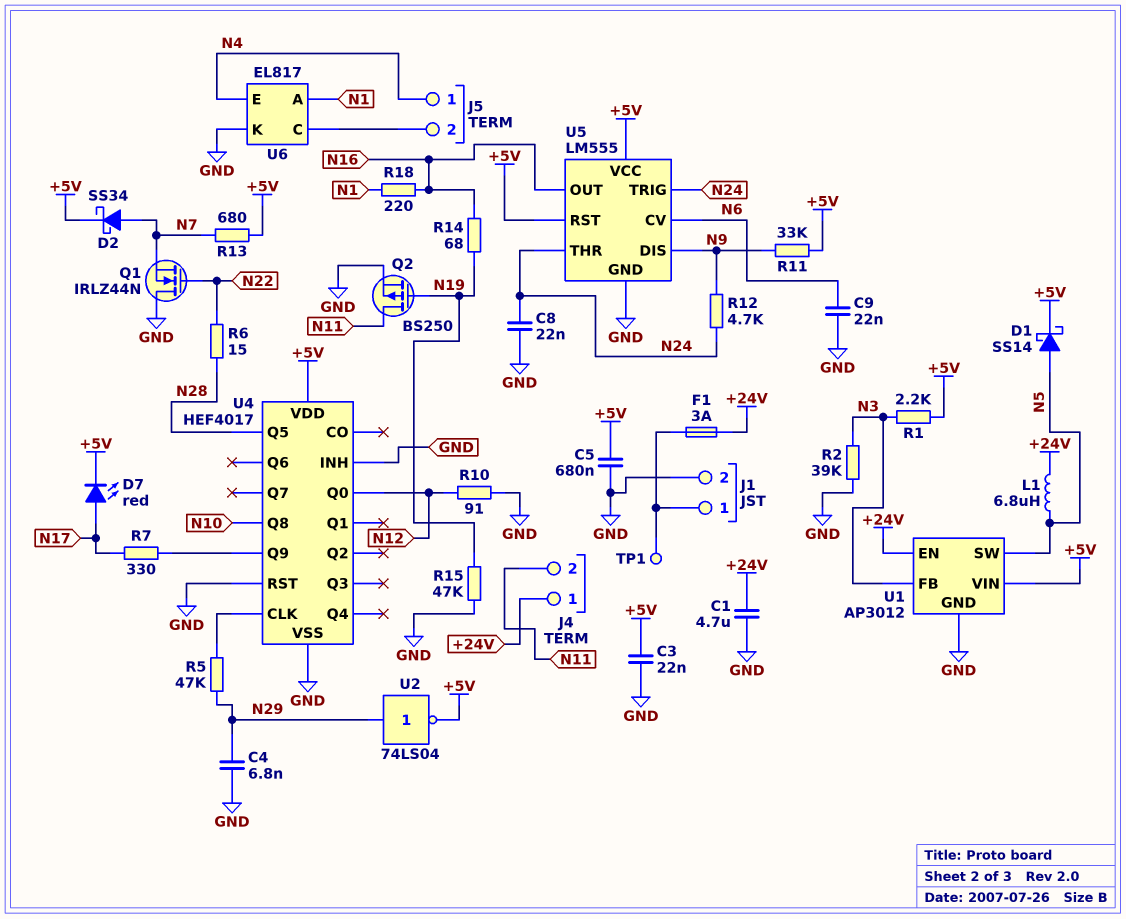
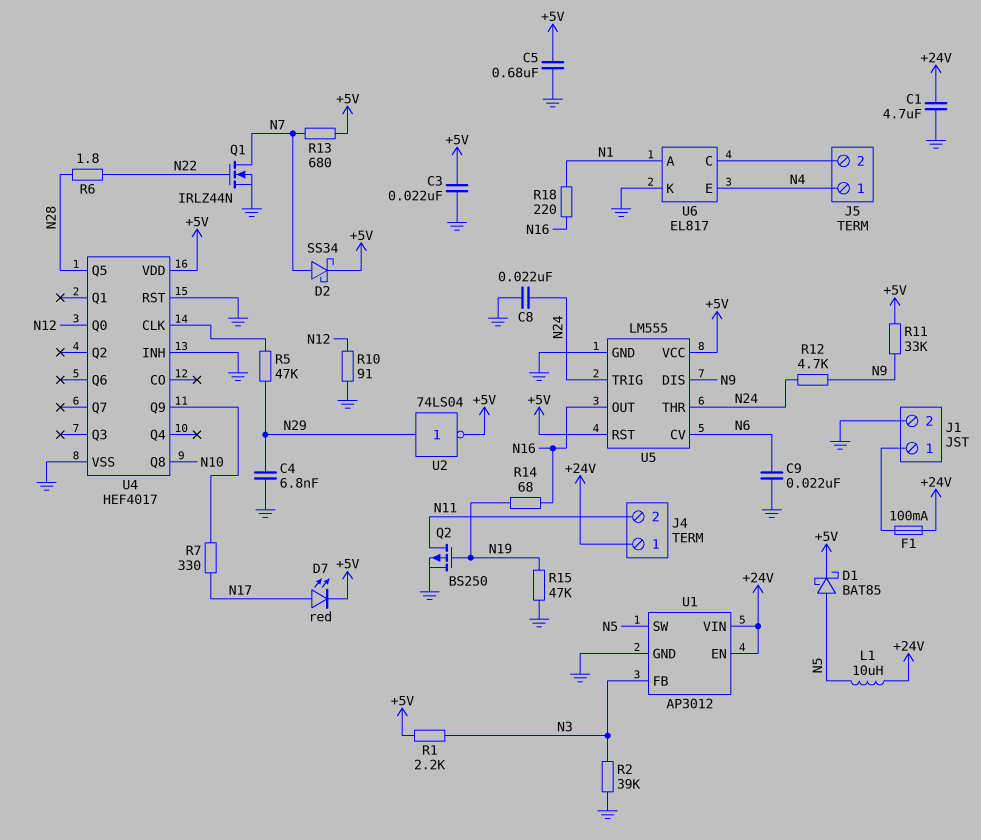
D1: schottky SS14 (A N5, K +5V) -> schottky BAT85 (A N5, K +5V)
F1: 3A (+24V, J1/1) -> 100mA (+24V, J1/1)
L1: 6.8uH (+24V, N5) -> 10uH (+24V, N5)
Q1: NMOS IRLZ44N (G N22, D GND, S N7) -> NMOS IRLZ44N (G N22, D N7, S GND)
R6: 15 (N22, N28) -> 1.8 (N22, N28)
TP1: test point (J1/1) -> none
U1 pin VIN: +5V -> +24V

